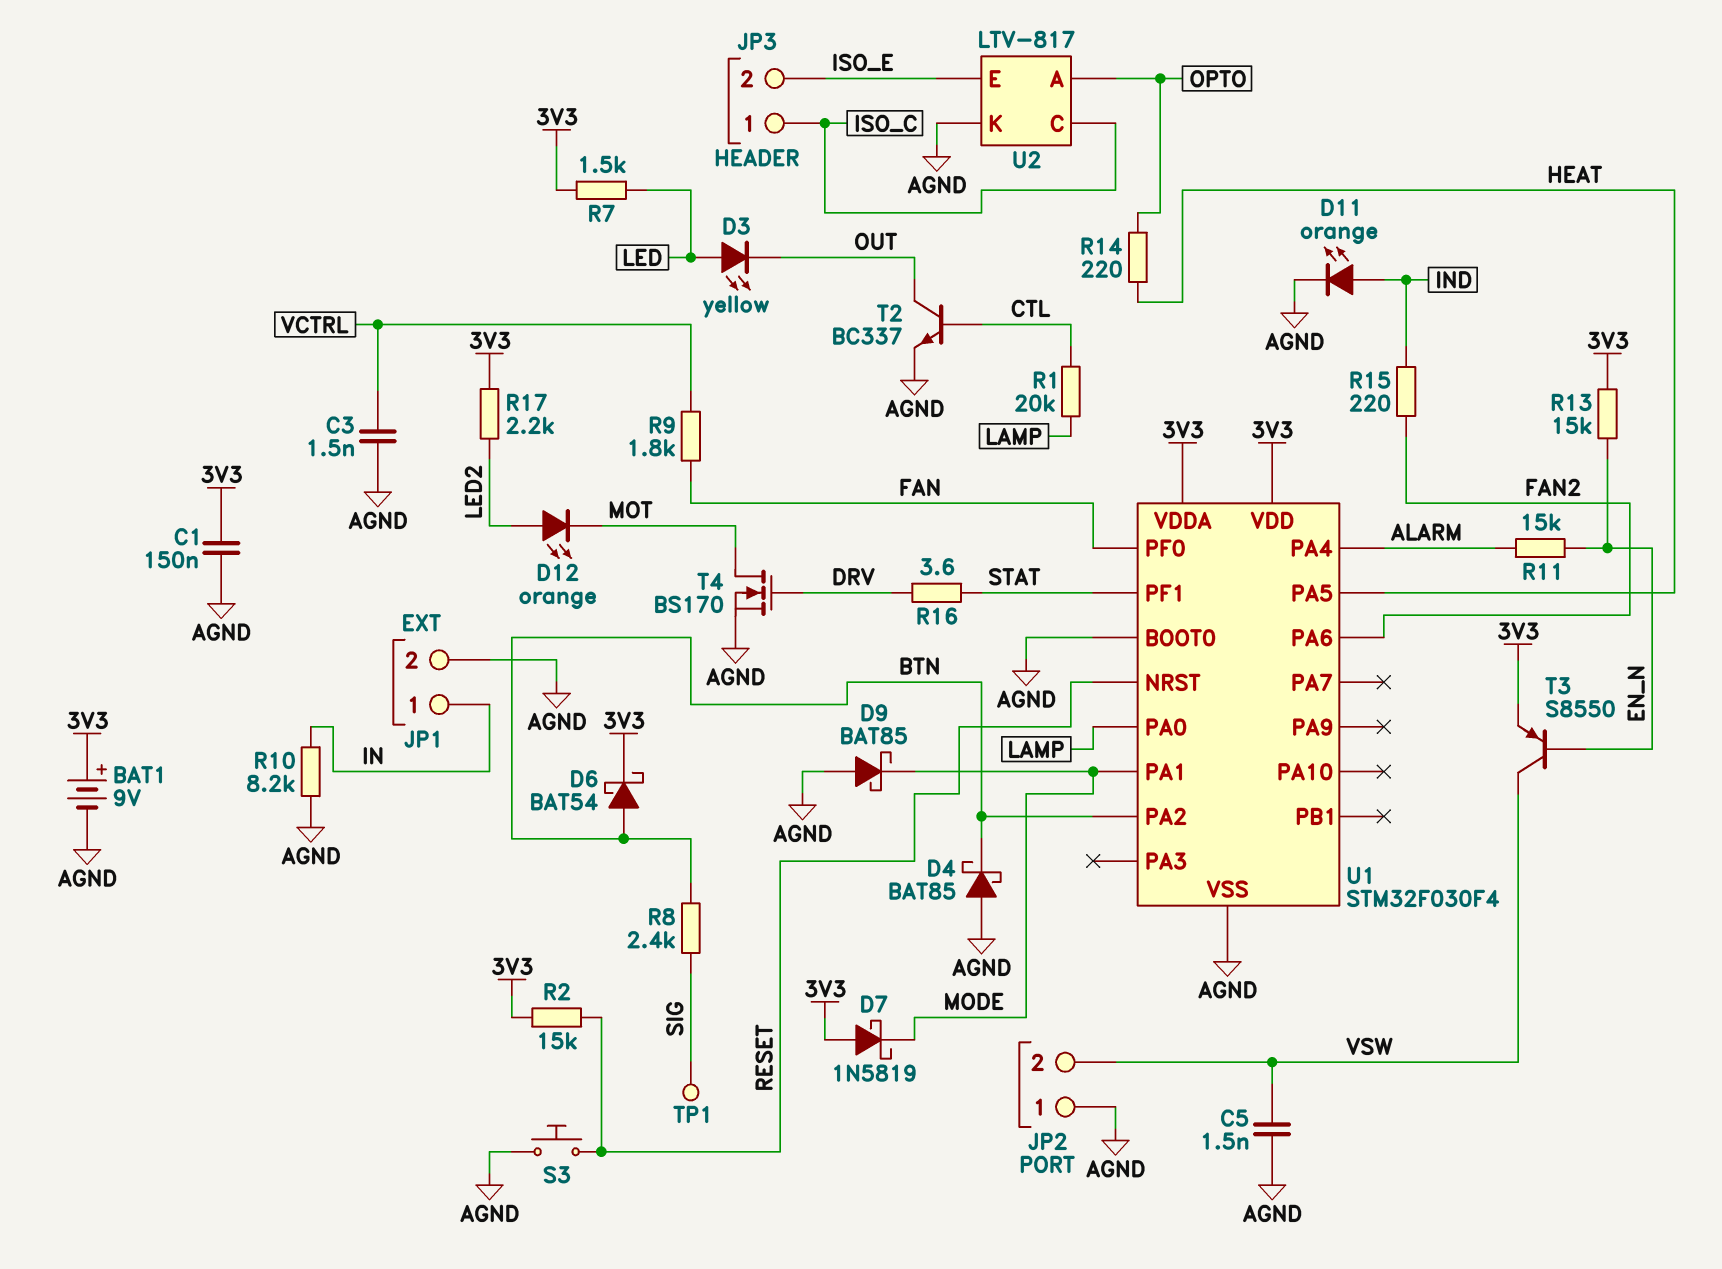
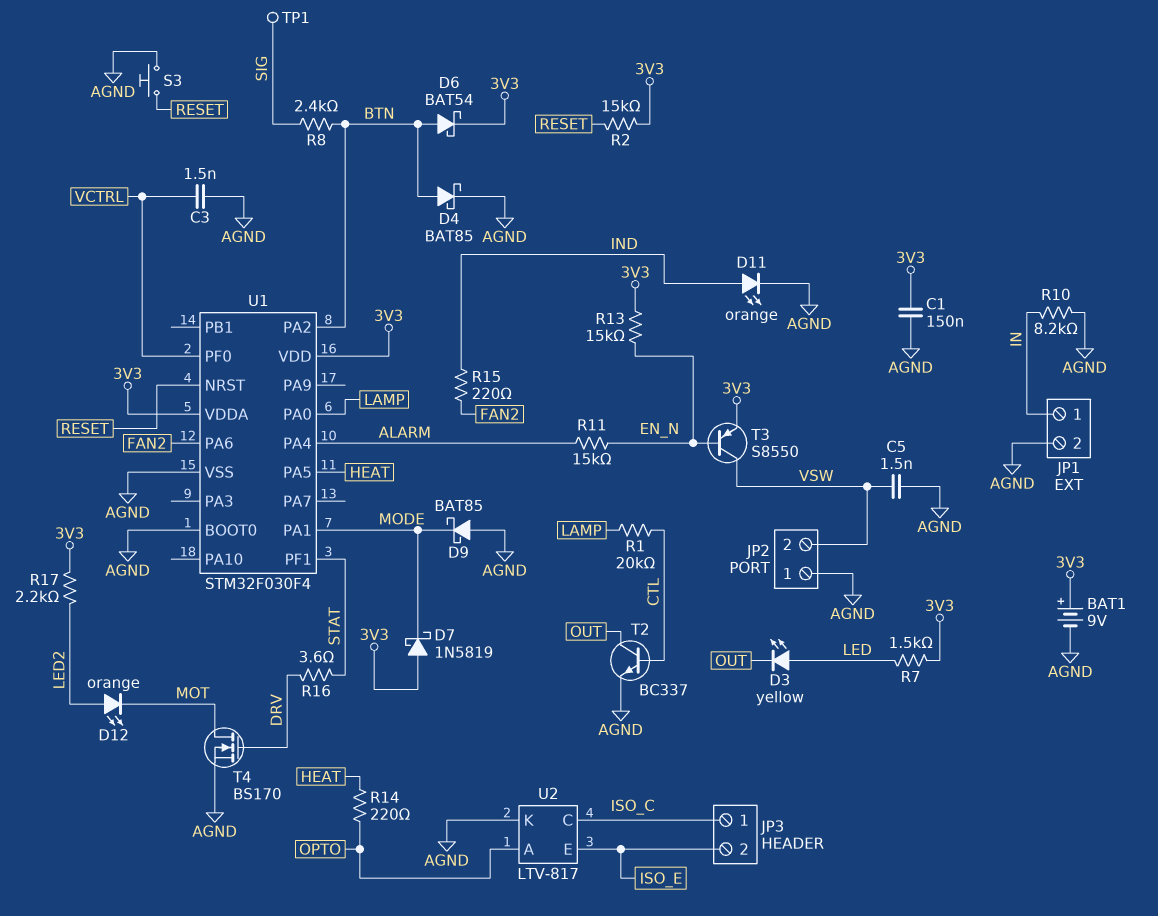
D4: schottky BAT85 (A AGND, K BTN) -> schottky BAT85 (A BTN, K AGND)
R9: 1.8k (FAN, VCTRL) -> none
U1 pin PF0: FAN -> VCTRL

